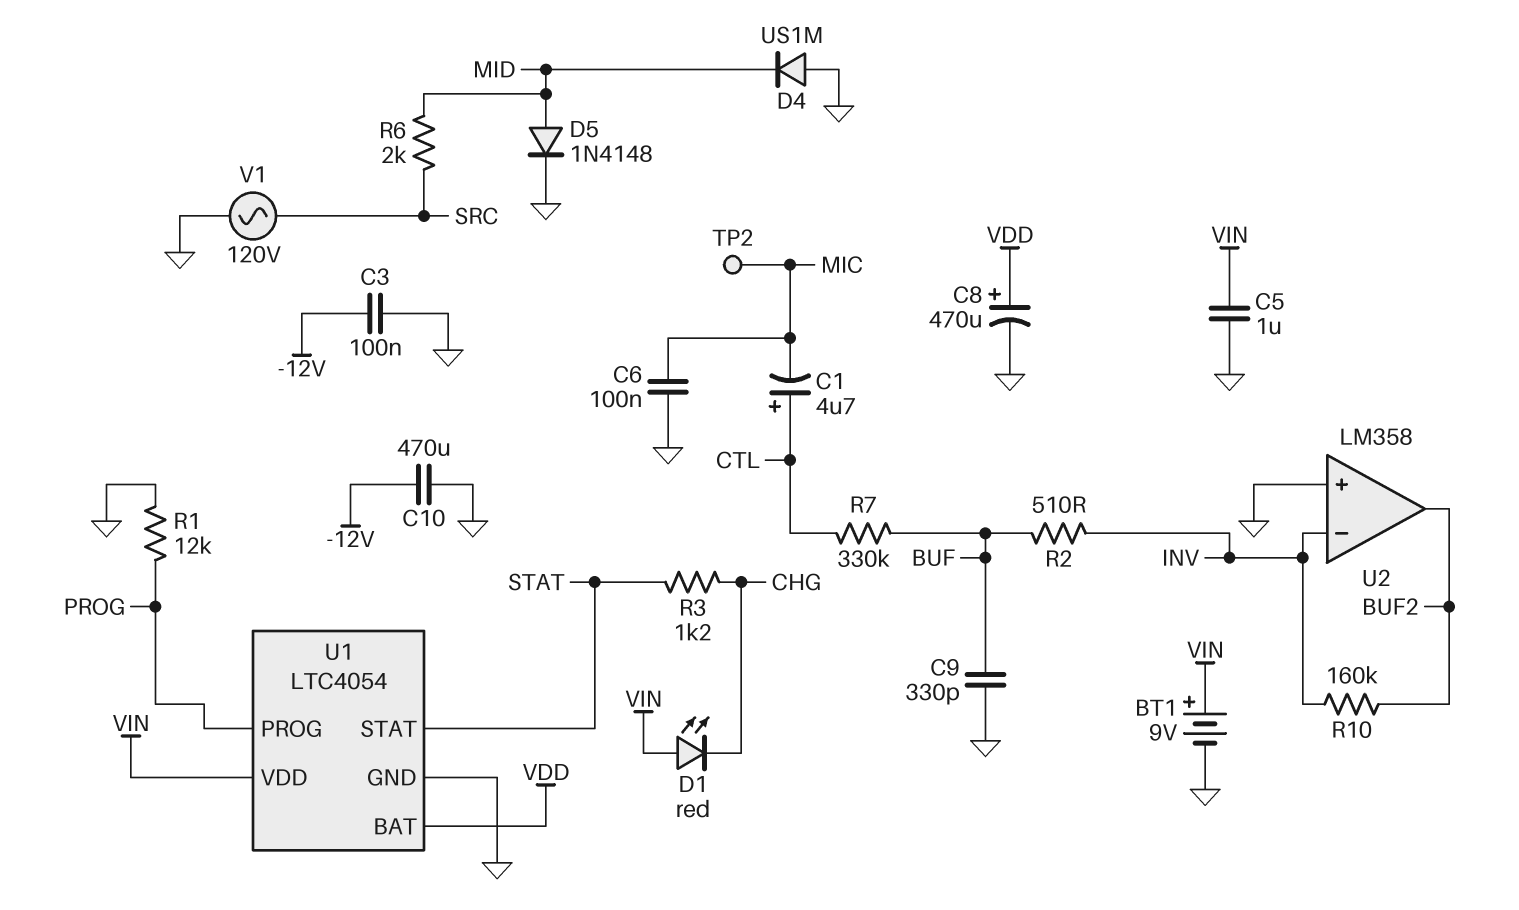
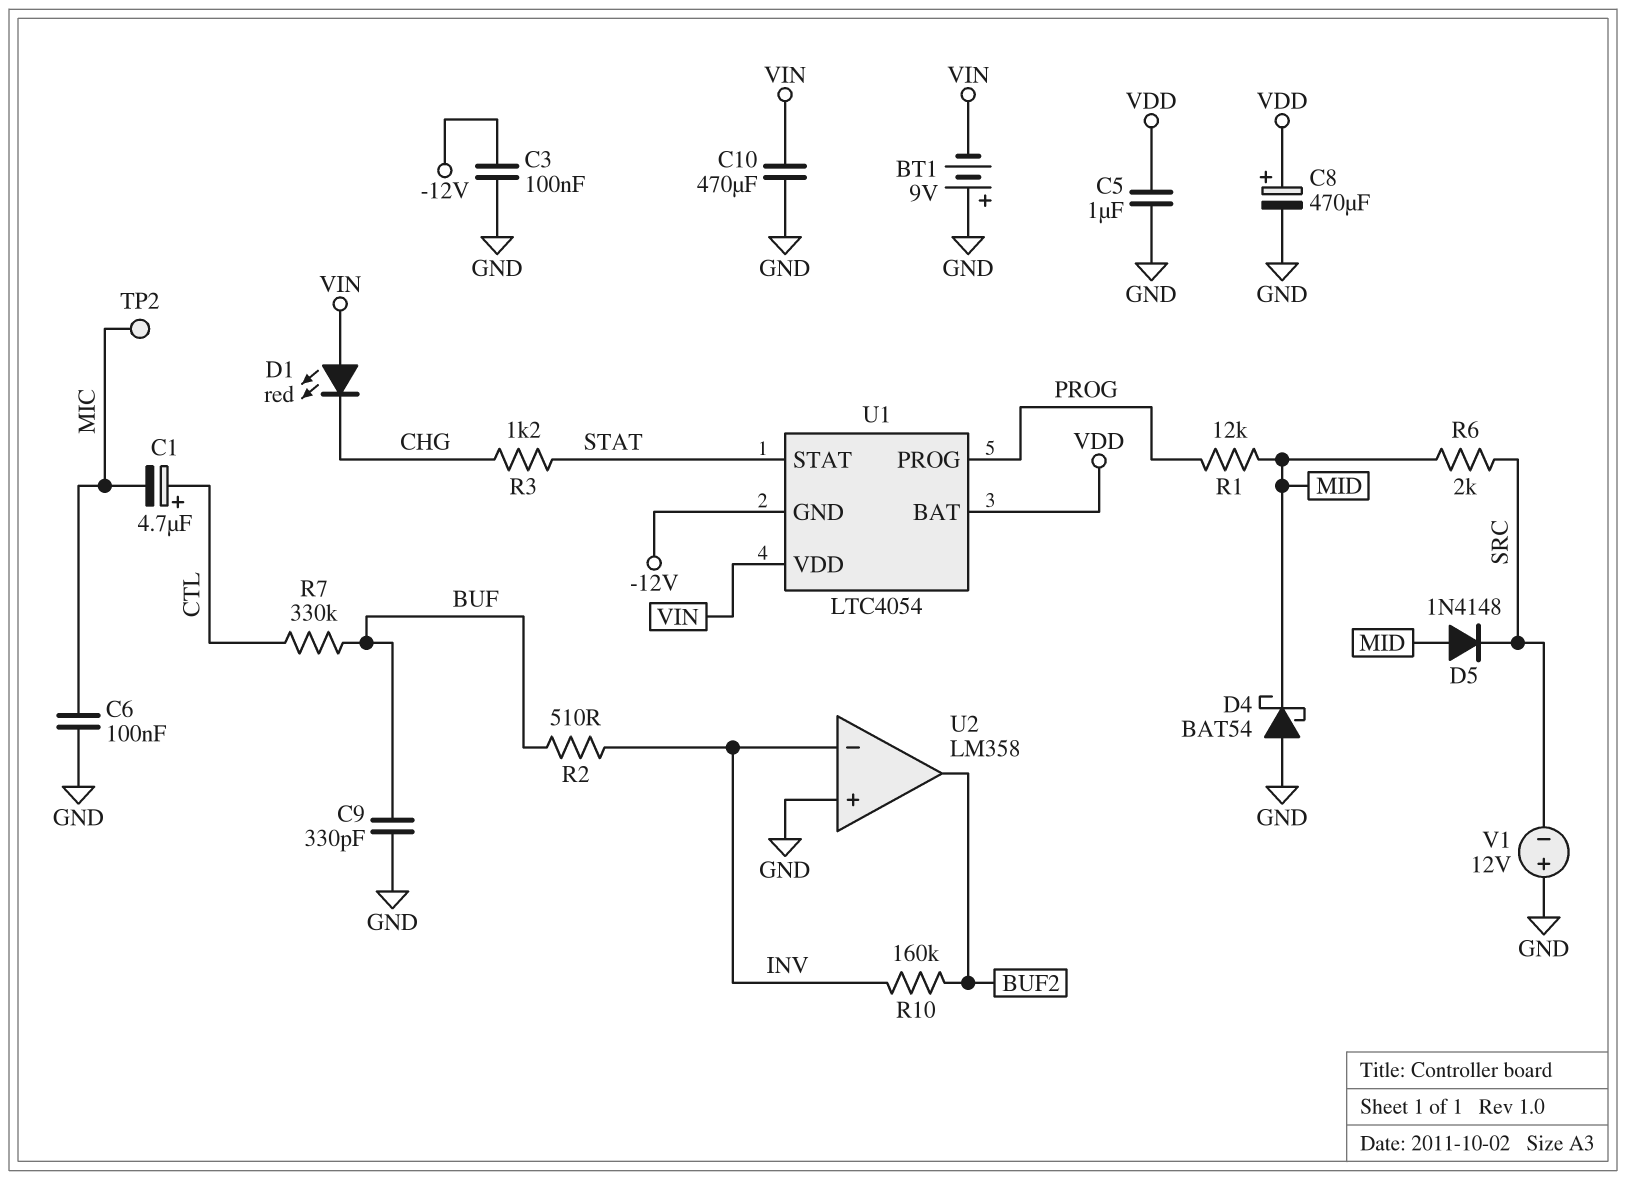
BT1: 9V (plus VIN, minus GND) -> 9V (plus GND, minus VIN)
C5: 1uF (GND, VIN) -> 1uF (GND, VDD)
C10: 470uF (-12V, GND) -> 470uF (GND, VIN)
D4: diode US1M (A GND, K MID) -> schottky BAT54 (A GND, K MID)
D5: diode 1N4148 (A MID, K GND) -> diode 1N4148 (A MID, K SRC)
R1: 12k (GND, PROG) -> 12k (MID, PROG)
U1 pin GND: GND -> -12V
V1: AC 120V (GND, SRC) -> 12V (plus GND, minus SRC)

